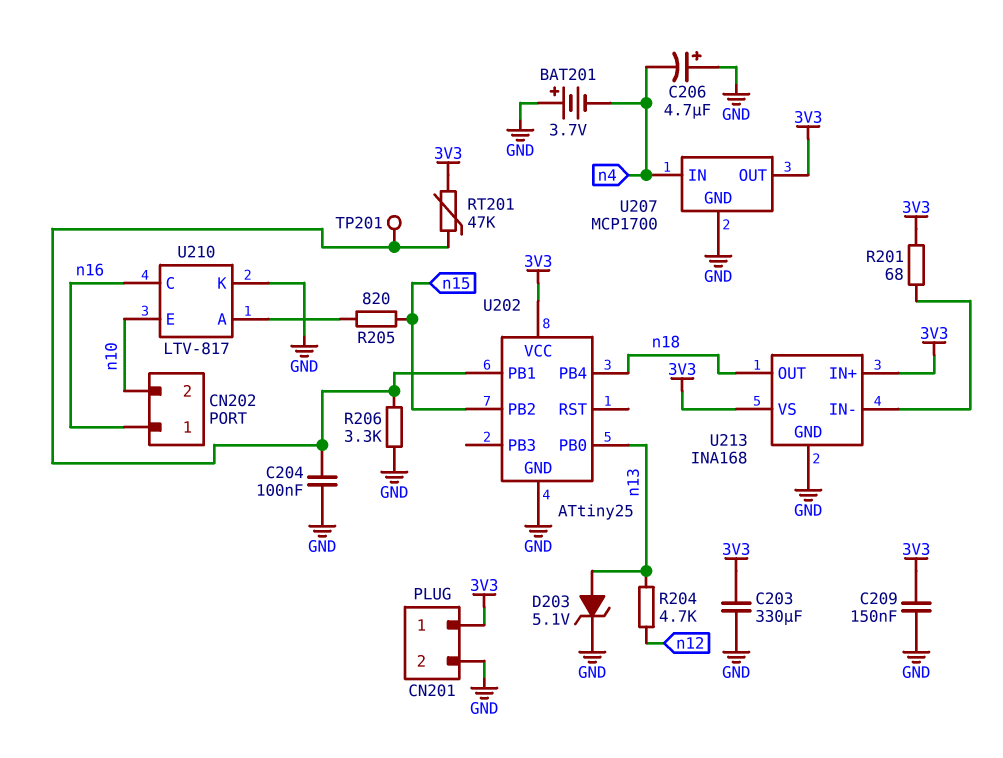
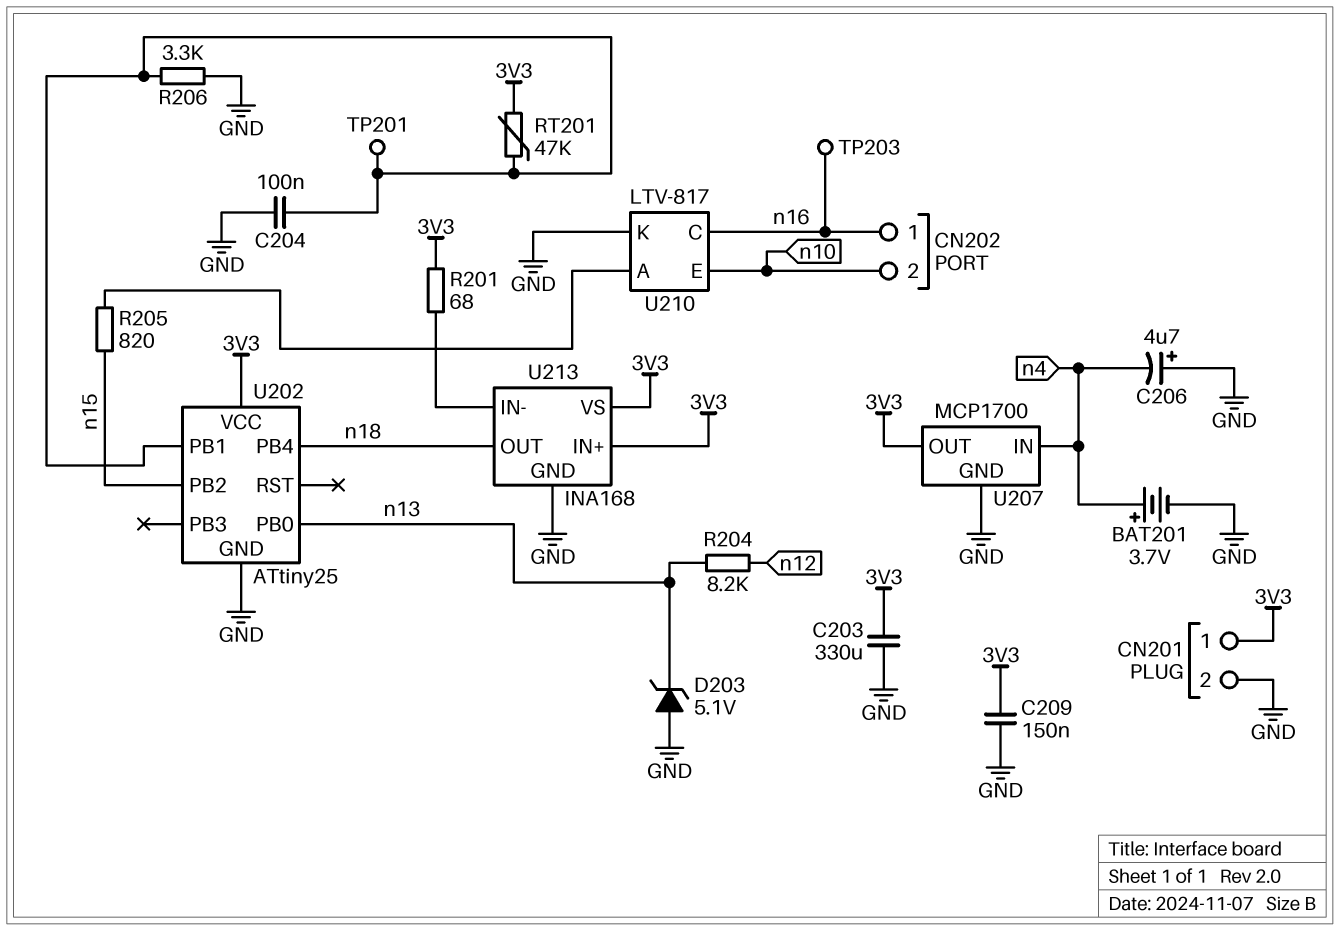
BAT201: 3.7V (plus GND, minus n4) -> 3.7V (plus n4, minus GND)
D203: zener 5.1V (A n13, K GND) -> zener 5.1V (A GND, K n13)
R204: 4.7k (n12, n13) -> 8.2k (n12, n13)
TP203: none -> test point (n16)

